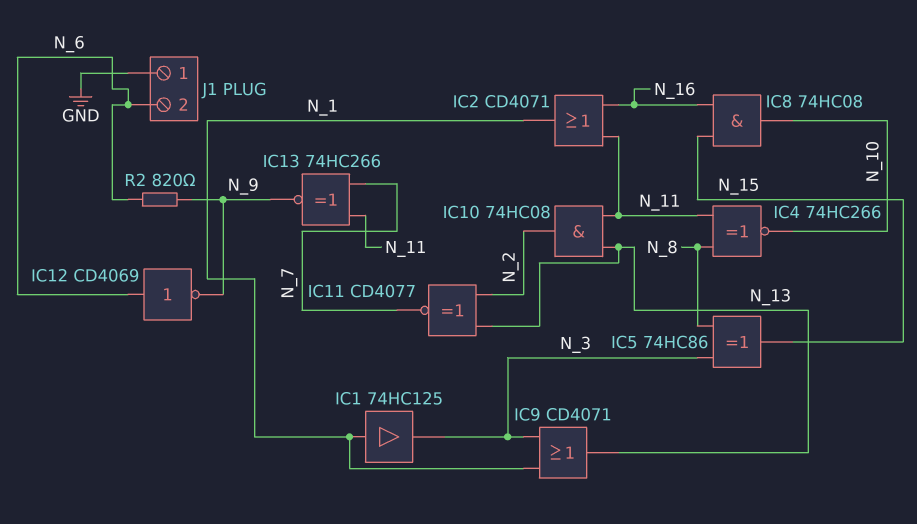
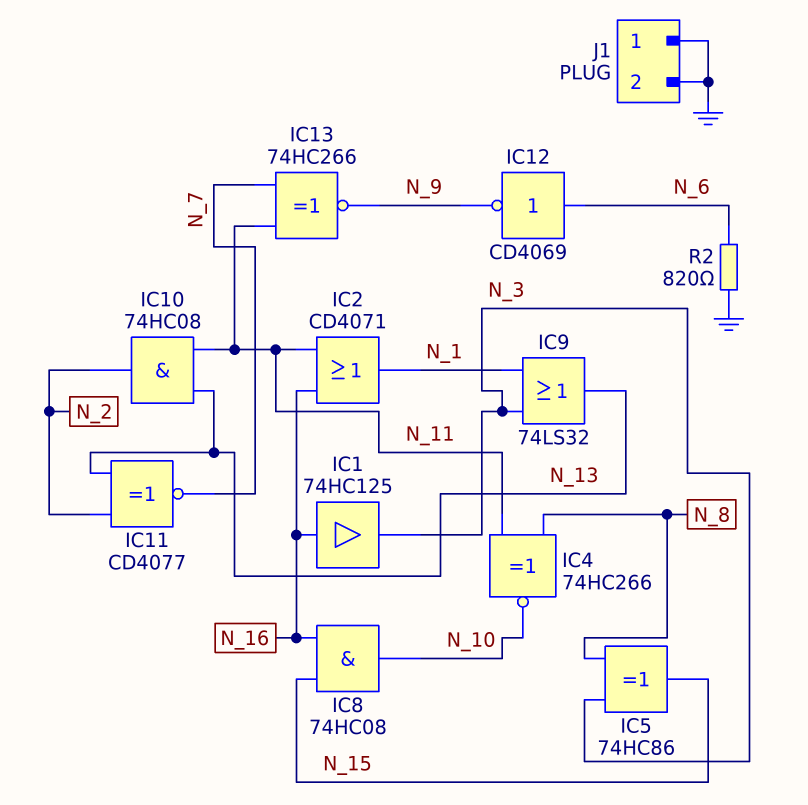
IC1: buffer 74HC125 (in N_1, out N_3) -> buffer 74HC125 (in N_16, out N_3)
IC9: OR CD4071 (in N_1, in N_3, out N_13) -> OR 74LS32 (in N_1, in N_3, out N_13)
J1 pin 2: N_6 -> GND
R2: 820 (N_6, N_9) -> 820 (GND, N_6)

